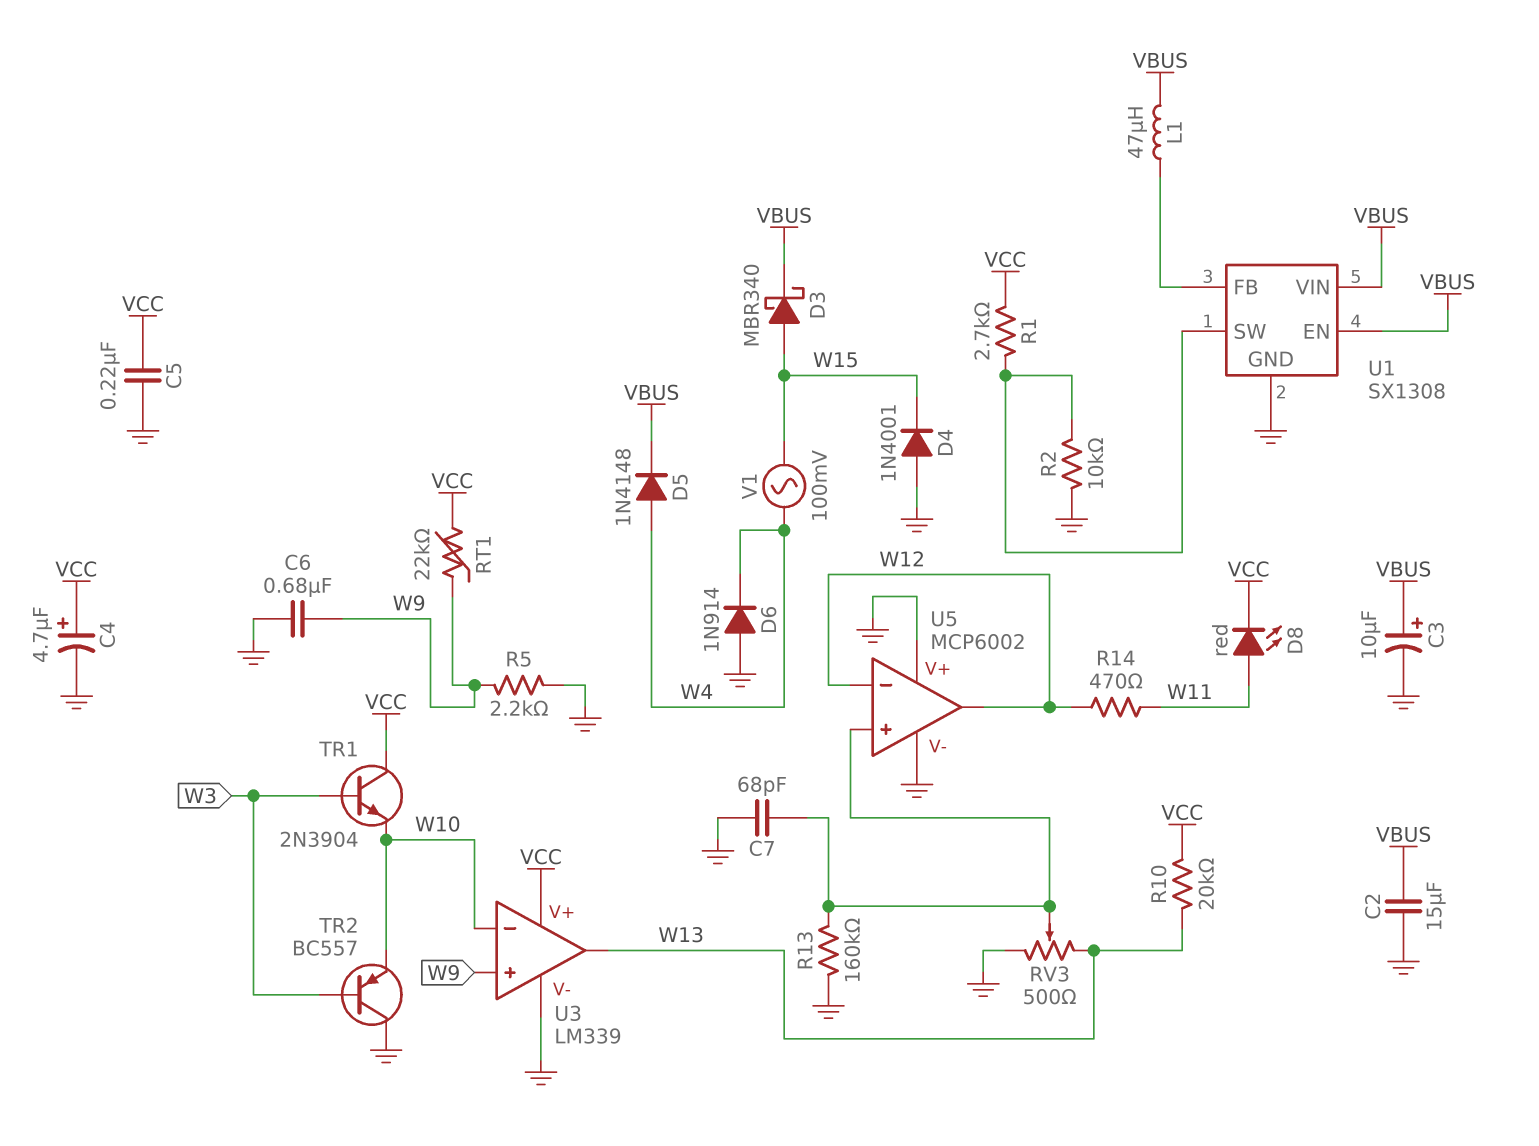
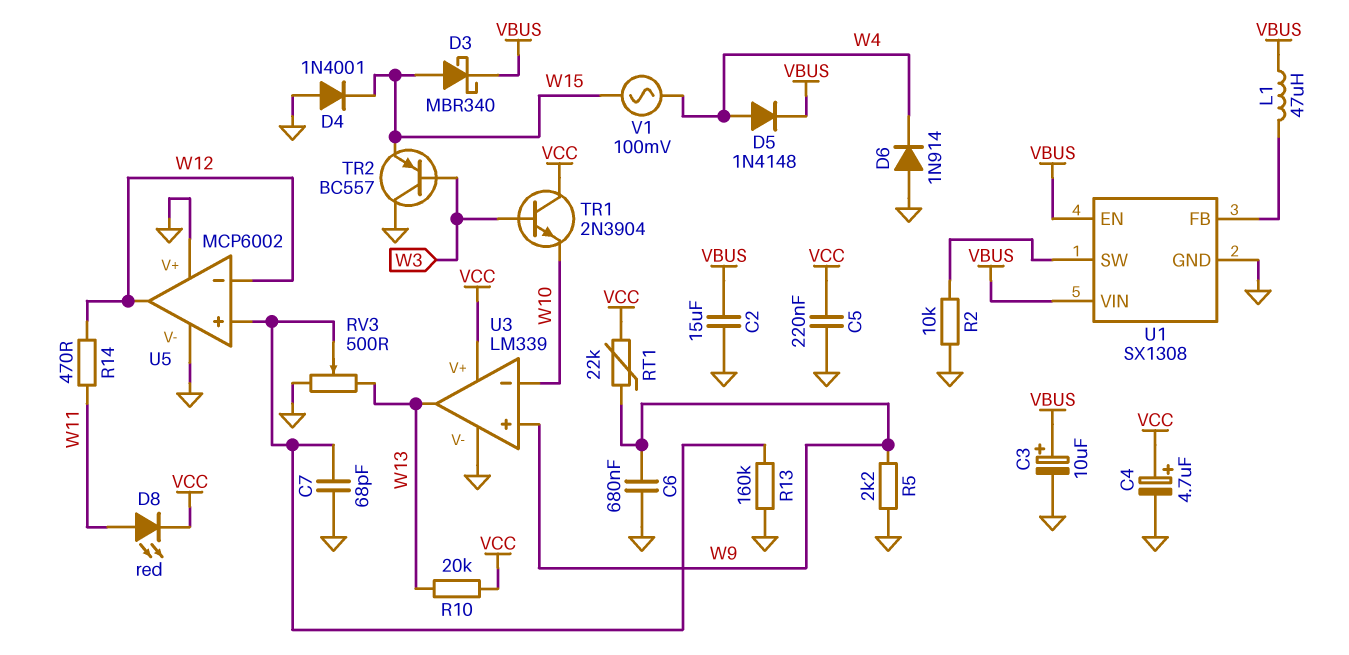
R1: 2.7k (U1/SW, VCC) -> none
TR2: PNP BC557 (B W3, C GND, E W10) -> PNP BC557 (B W3, C GND, E W15)

